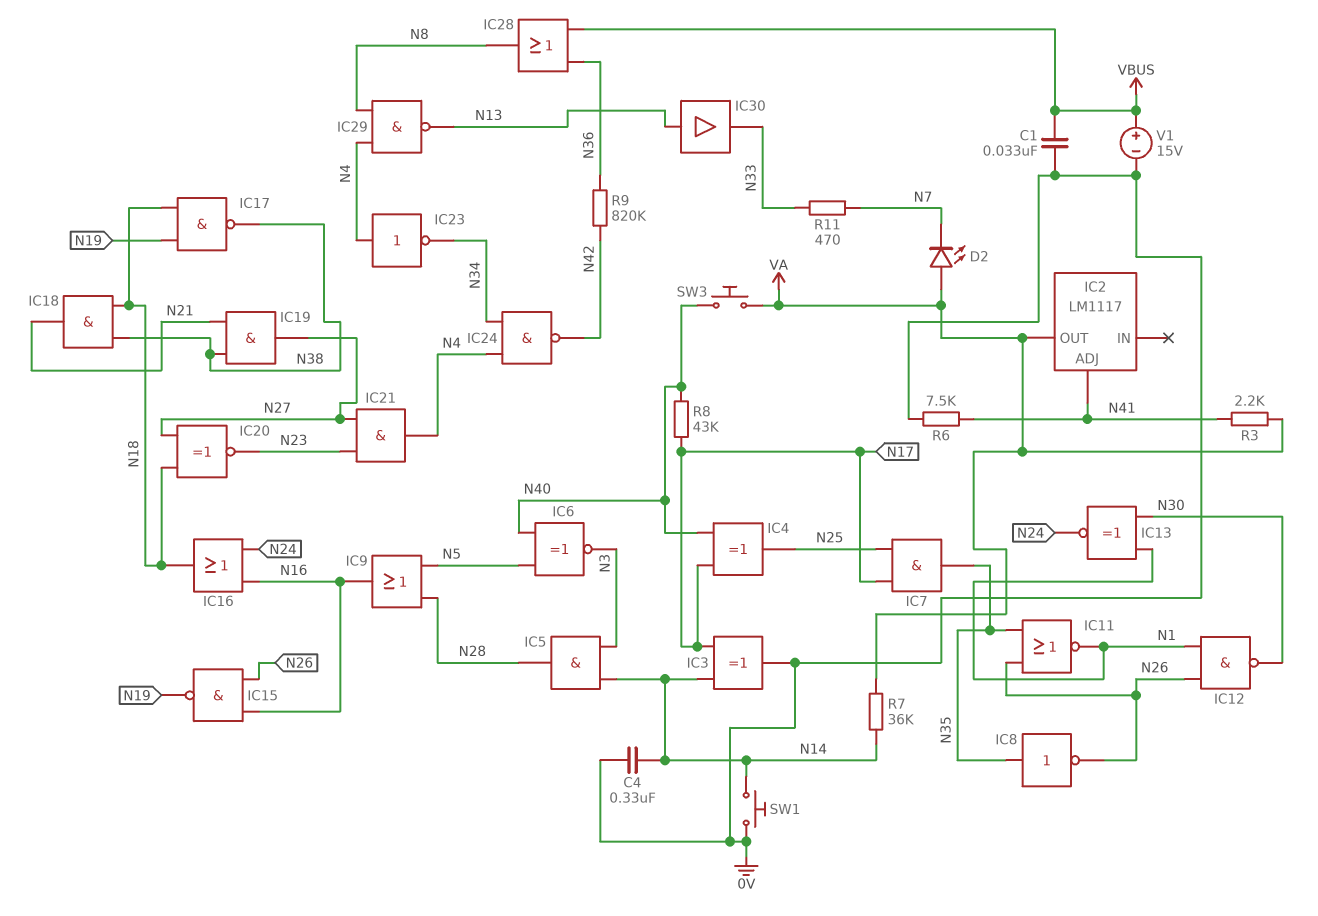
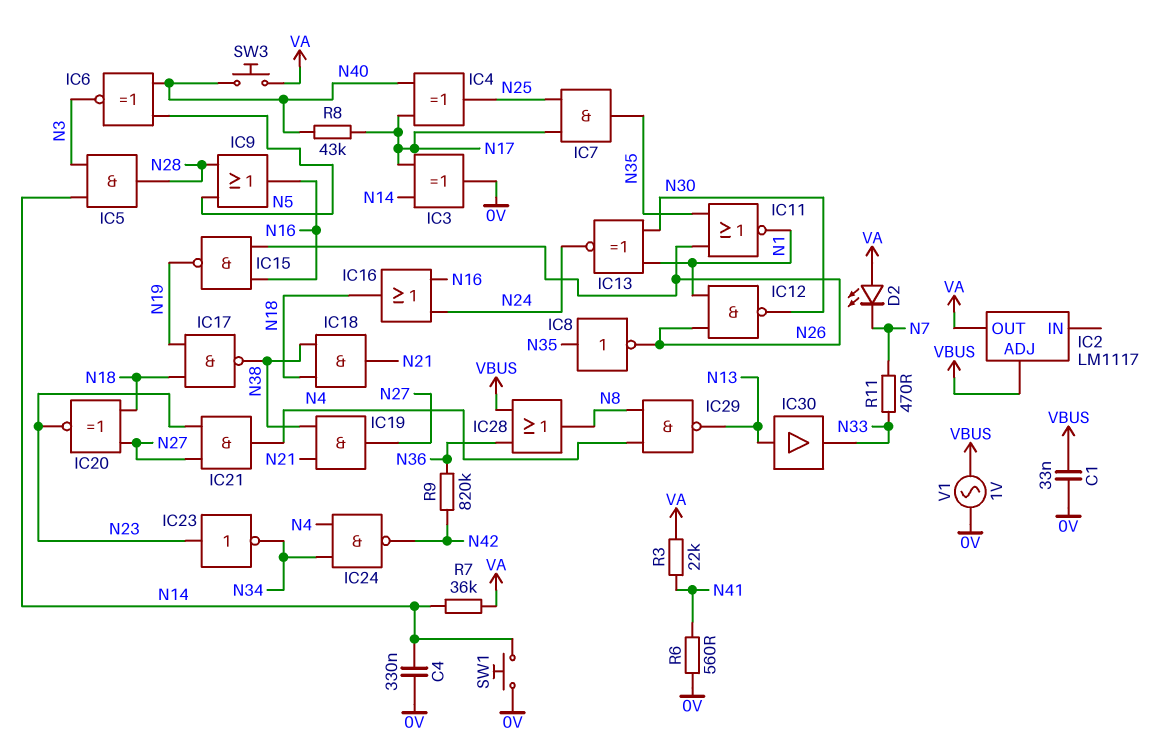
IC2 pin ADJ: N41 -> VBUS
IC23: NOT (in N4, out N34) -> NOT (in N23, out N34)
R3: 2.2k (N41, VA) -> 22k (N41, VA)
R6: 7.5k (0V, N41) -> 560 (0V, N41)
V1: 15V (plus VBUS, minus 0V) -> AC 1V (0V, VBUS)

